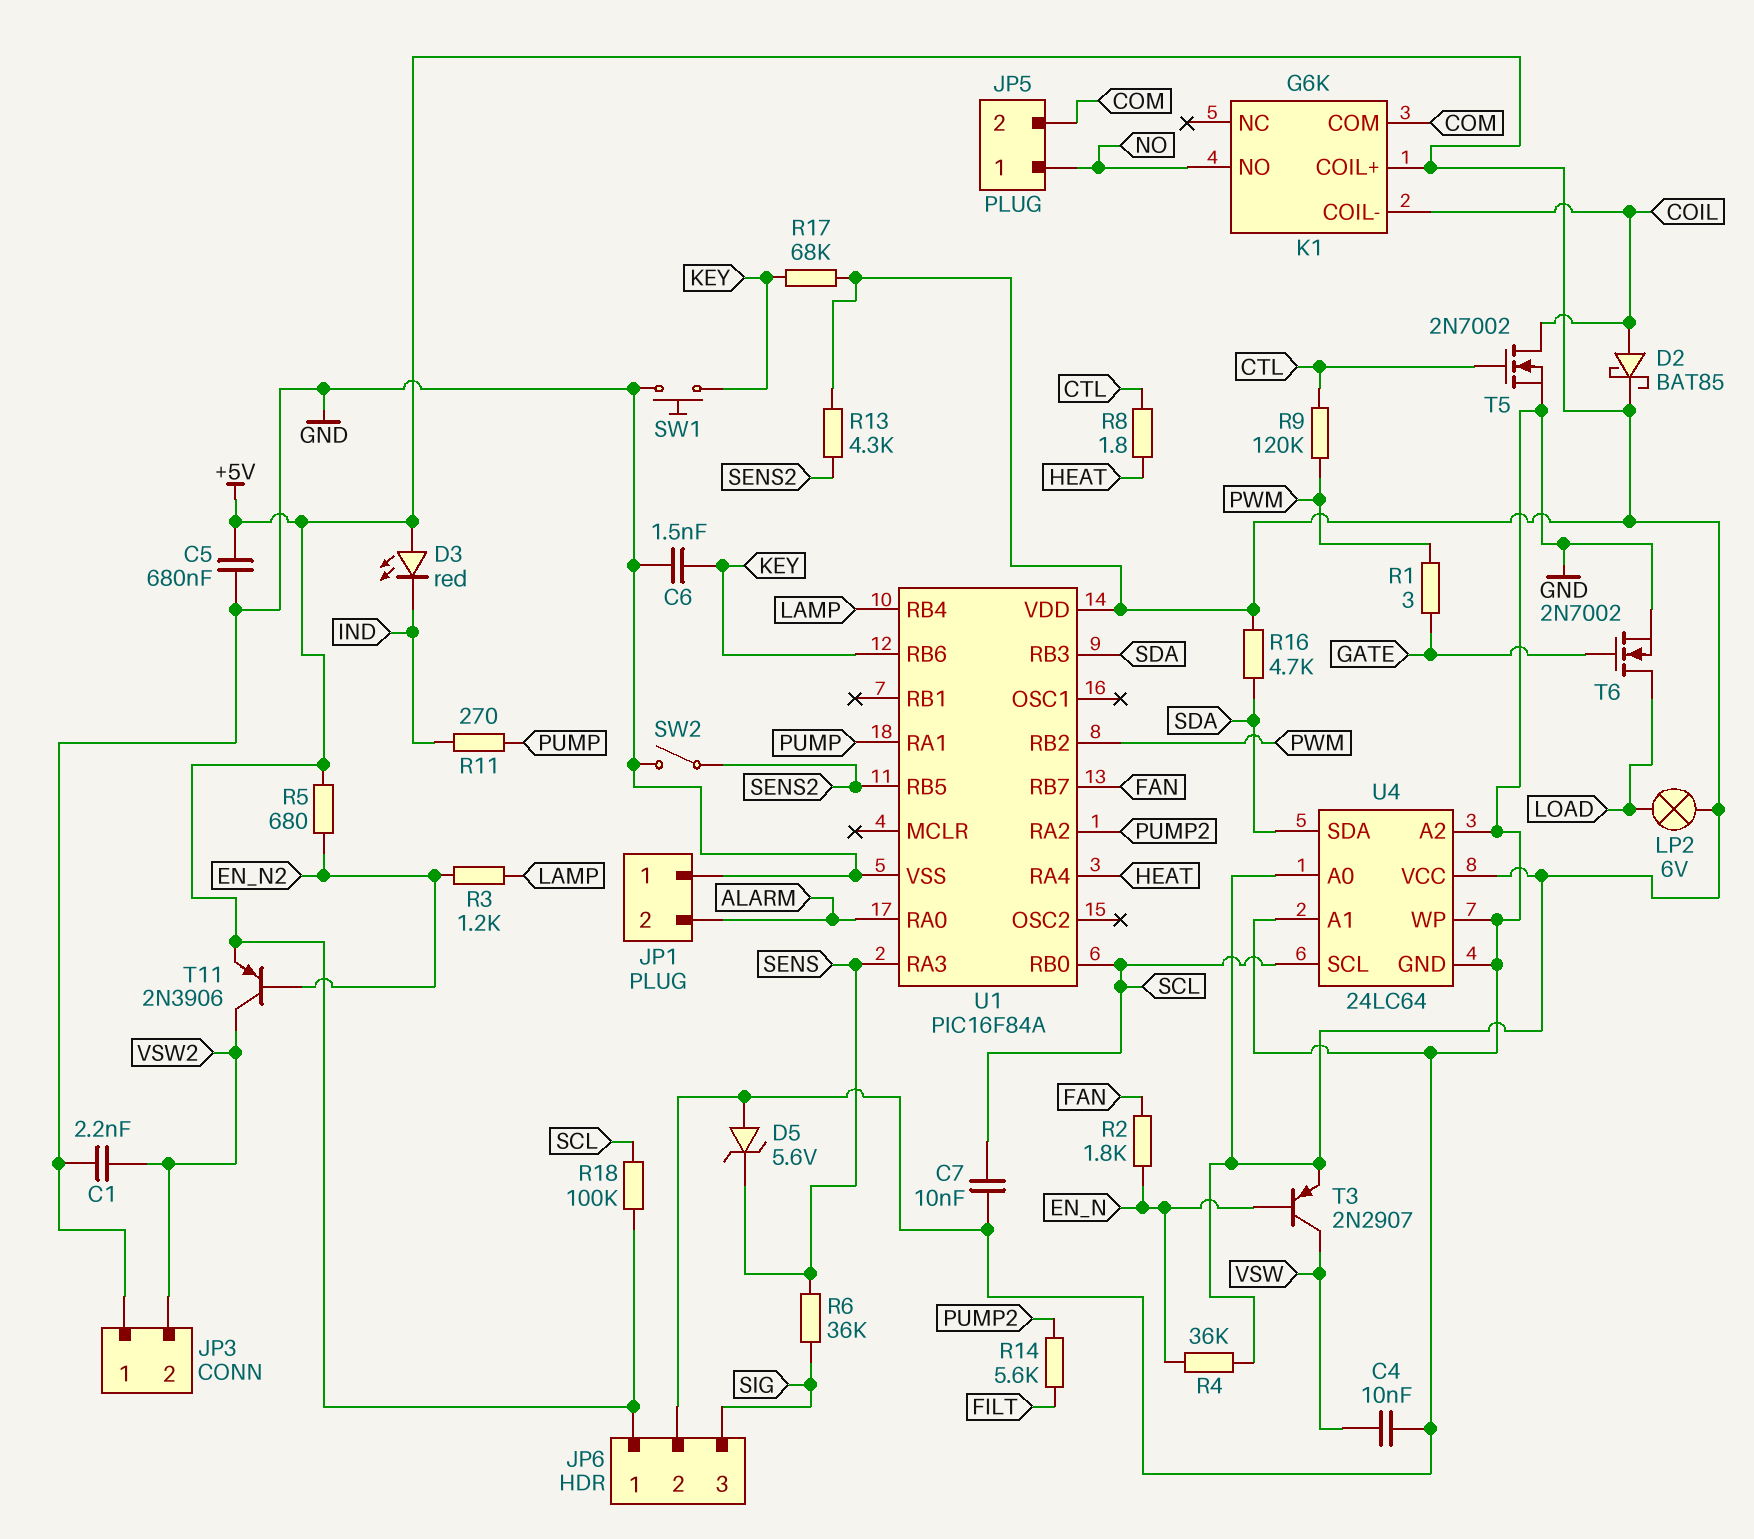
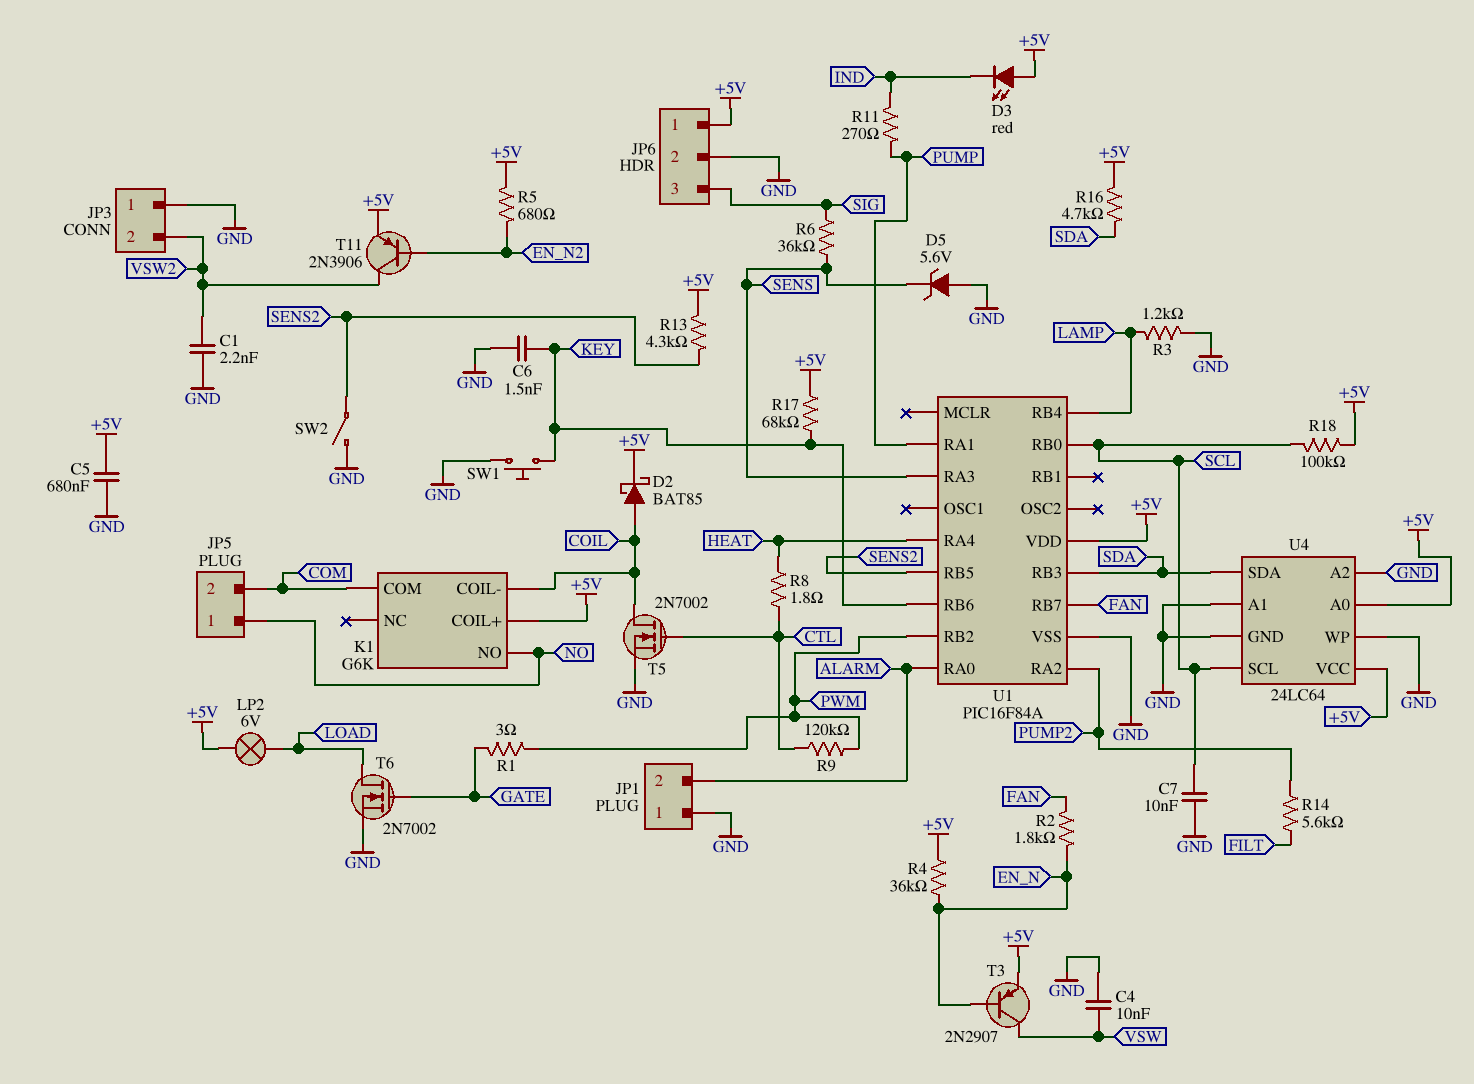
R3: 1.2k (EN_N2, LAMP) -> 1.2k (GND, LAMP)

